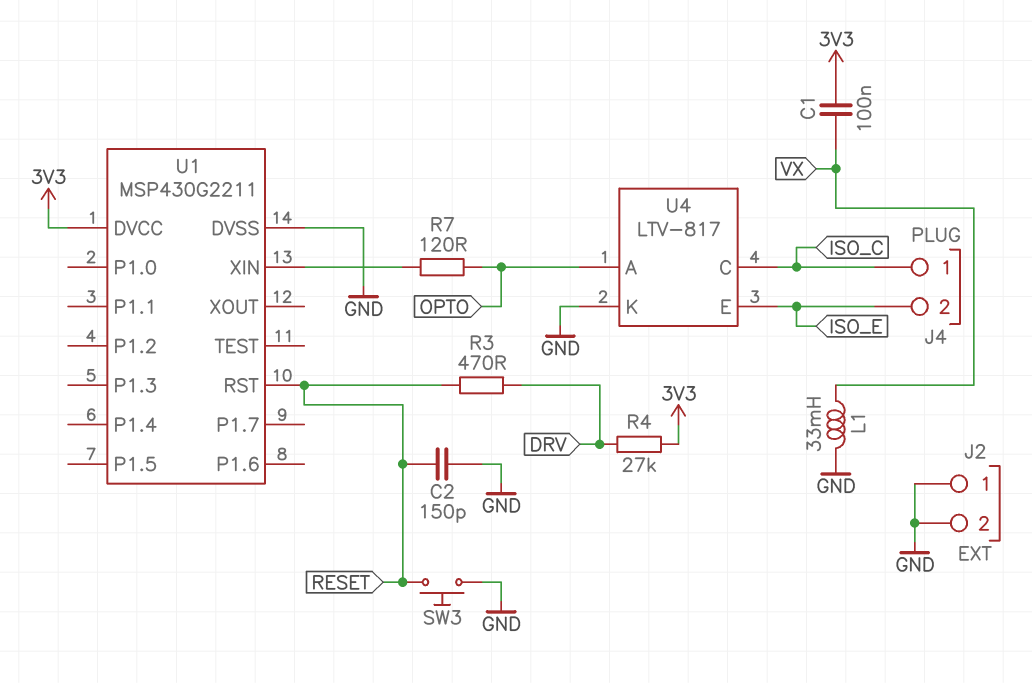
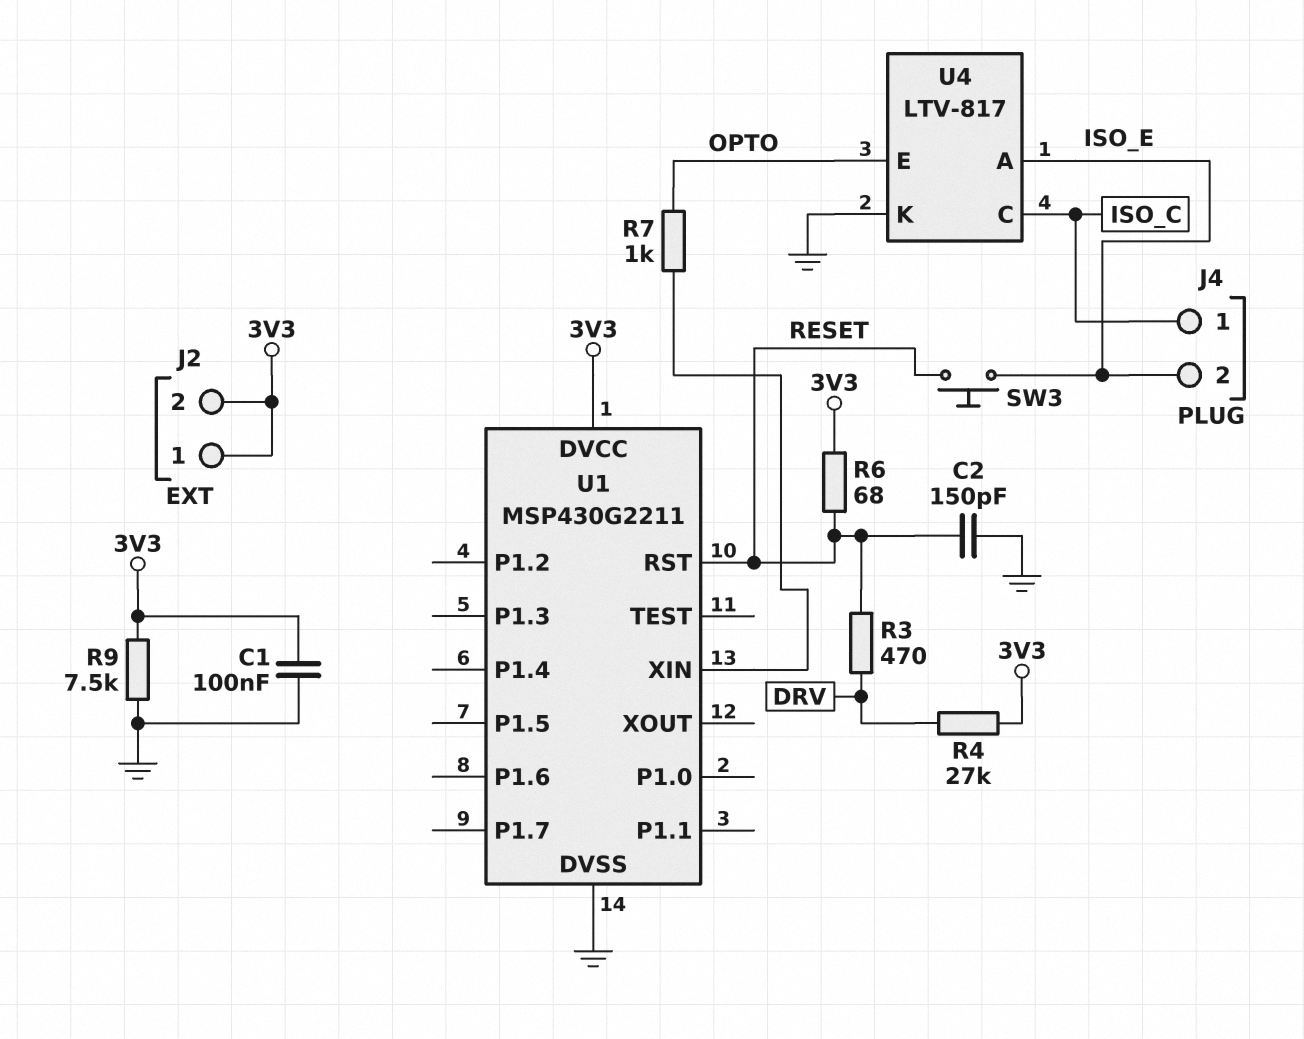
C1: 100nF (3V3, VX) -> 100nF (3V3, GND)
J2 pin 1: GND -> 3V3
J2 pin 2: GND -> 3V3
L1: 33mH (GND, VX) -> none
R6: none -> 68 (3V3, RESET)
R7: 120 (OPTO, U1/XIN) -> 1k (OPTO, U1/XIN)
R9: none -> 7.5k (3V3, GND)
SW3: button (GND, RESET) -> button (ISO_E, RESET)
U4 pin A: OPTO -> ISO_E
U4 pin E: ISO_E -> OPTO

